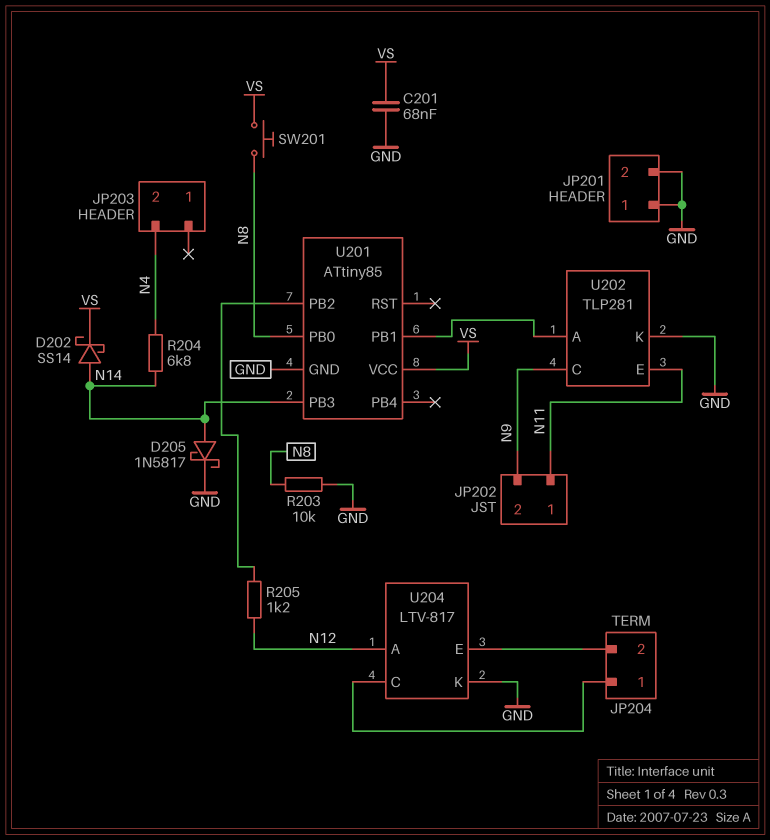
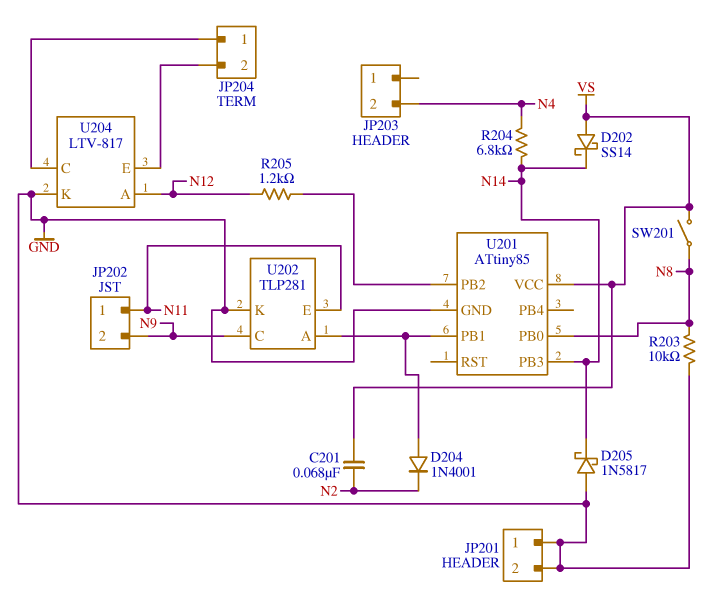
C201: 68nF (GND, VS) -> 68nF (N2, VS)
D202: schottky SS14 (A N14, K VS) -> schottky SS14 (A VS, K N14)
D204: none -> diode 1N4001 (A U201/PB1, K N2)
D205: schottky 1N5817 (A N14, K GND) -> schottky 1N5817 (A GND, K N14)
SW201: button (N8, VS) -> switch (N8, VS)

